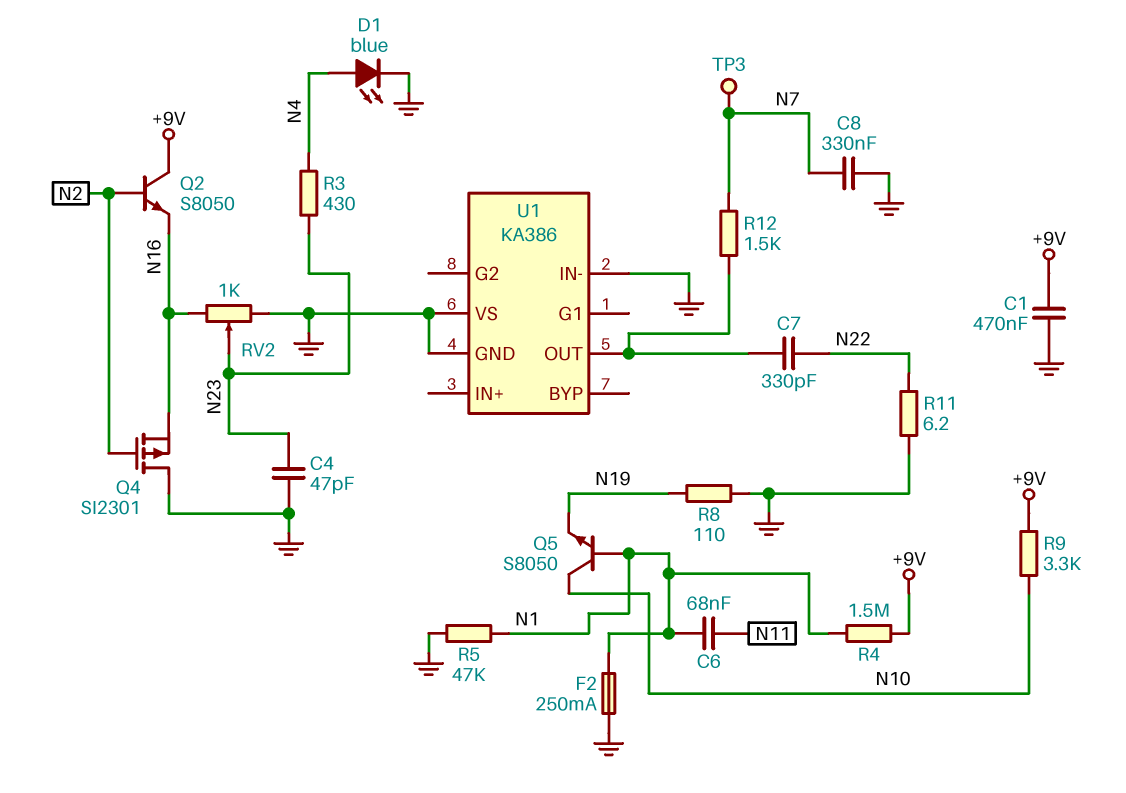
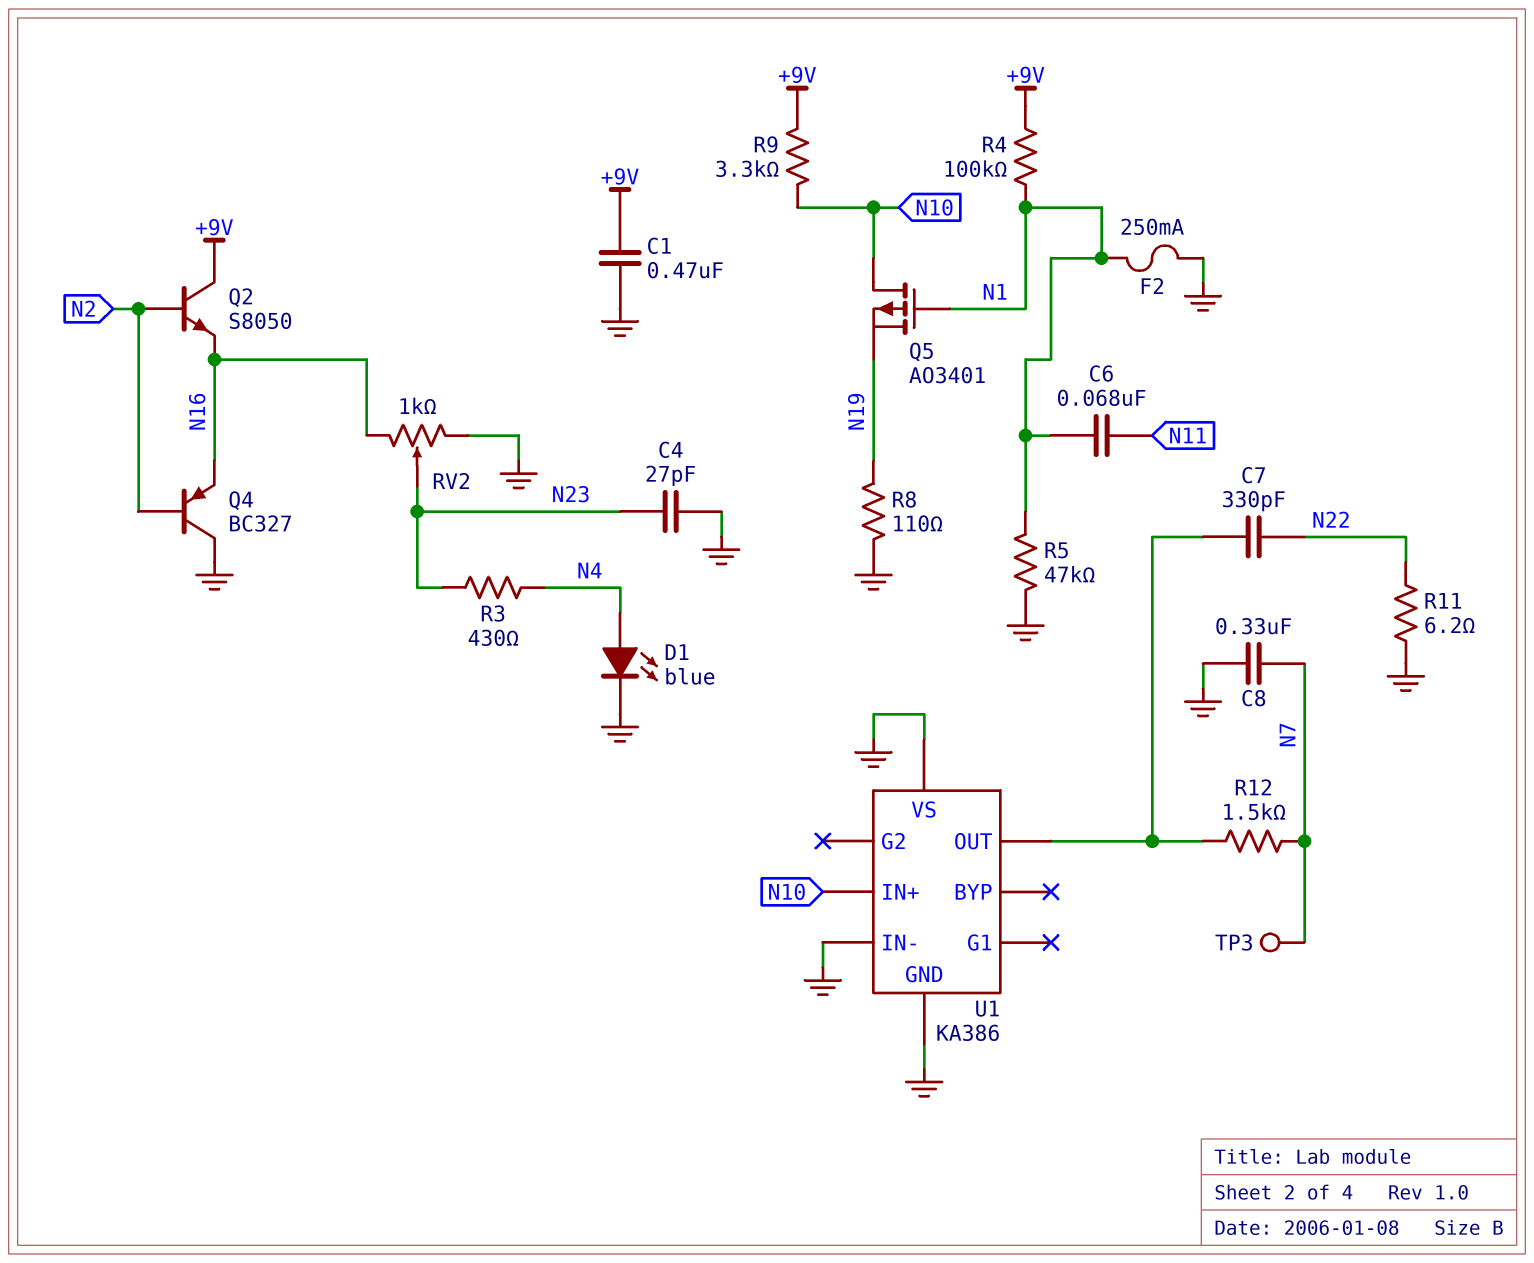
C4: 47pF (GND, N23) -> 27pF (GND, N23)
Q4: PMOS SI2301 (G N2, D GND, S N16) -> PNP BC327 (B N2, C GND, E N16)
Q5: NPN S8050 (B N1, C N10, E N19) -> PMOS AO3401 (G N1, D N10, S N19)
R4: 1.5M (+9V, N1) -> 100k (+9V, N1)
U1 pin IN+: none -> N10

